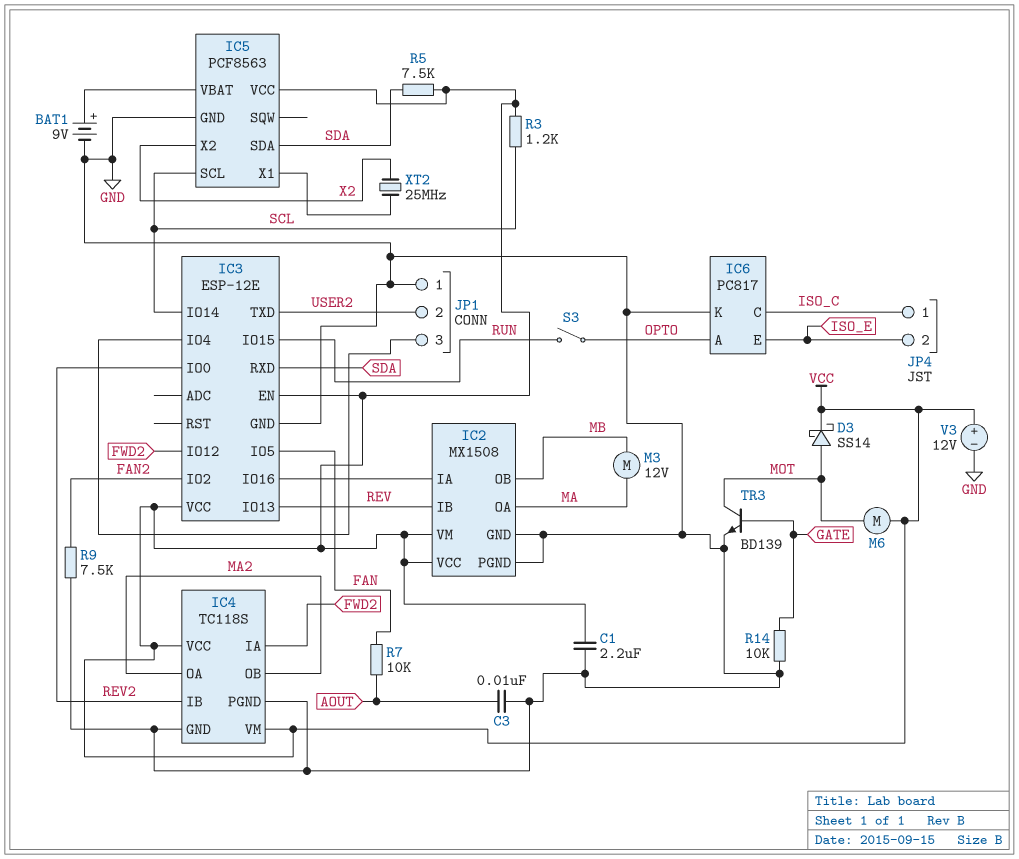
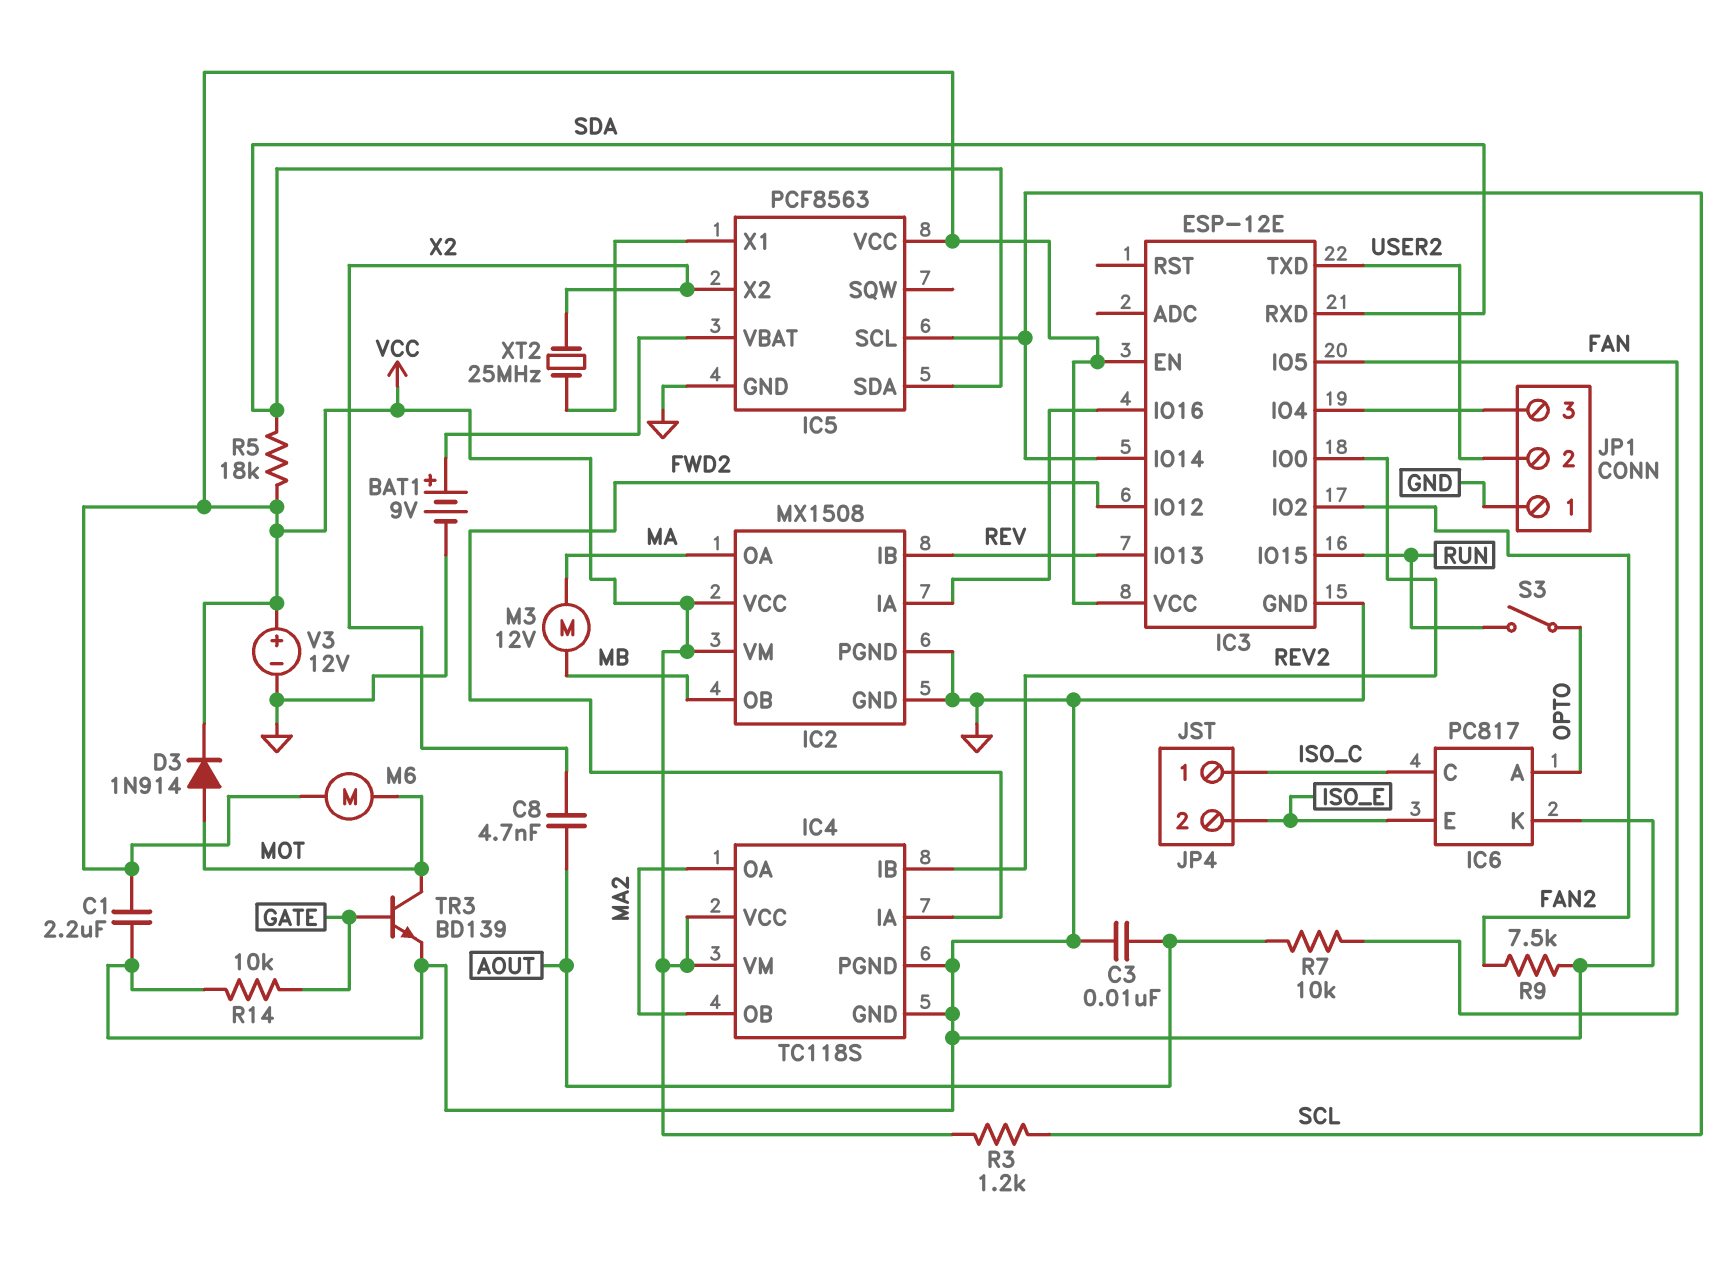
C8: none -> 4.7nF (AOUT, X2)
D3: schottky SS14 (A MOT, K VCC) -> diode 1N914 (A MOT, K VCC)
R5: 7.5k (SDA, VCC) -> 18k (SDA, VCC)

